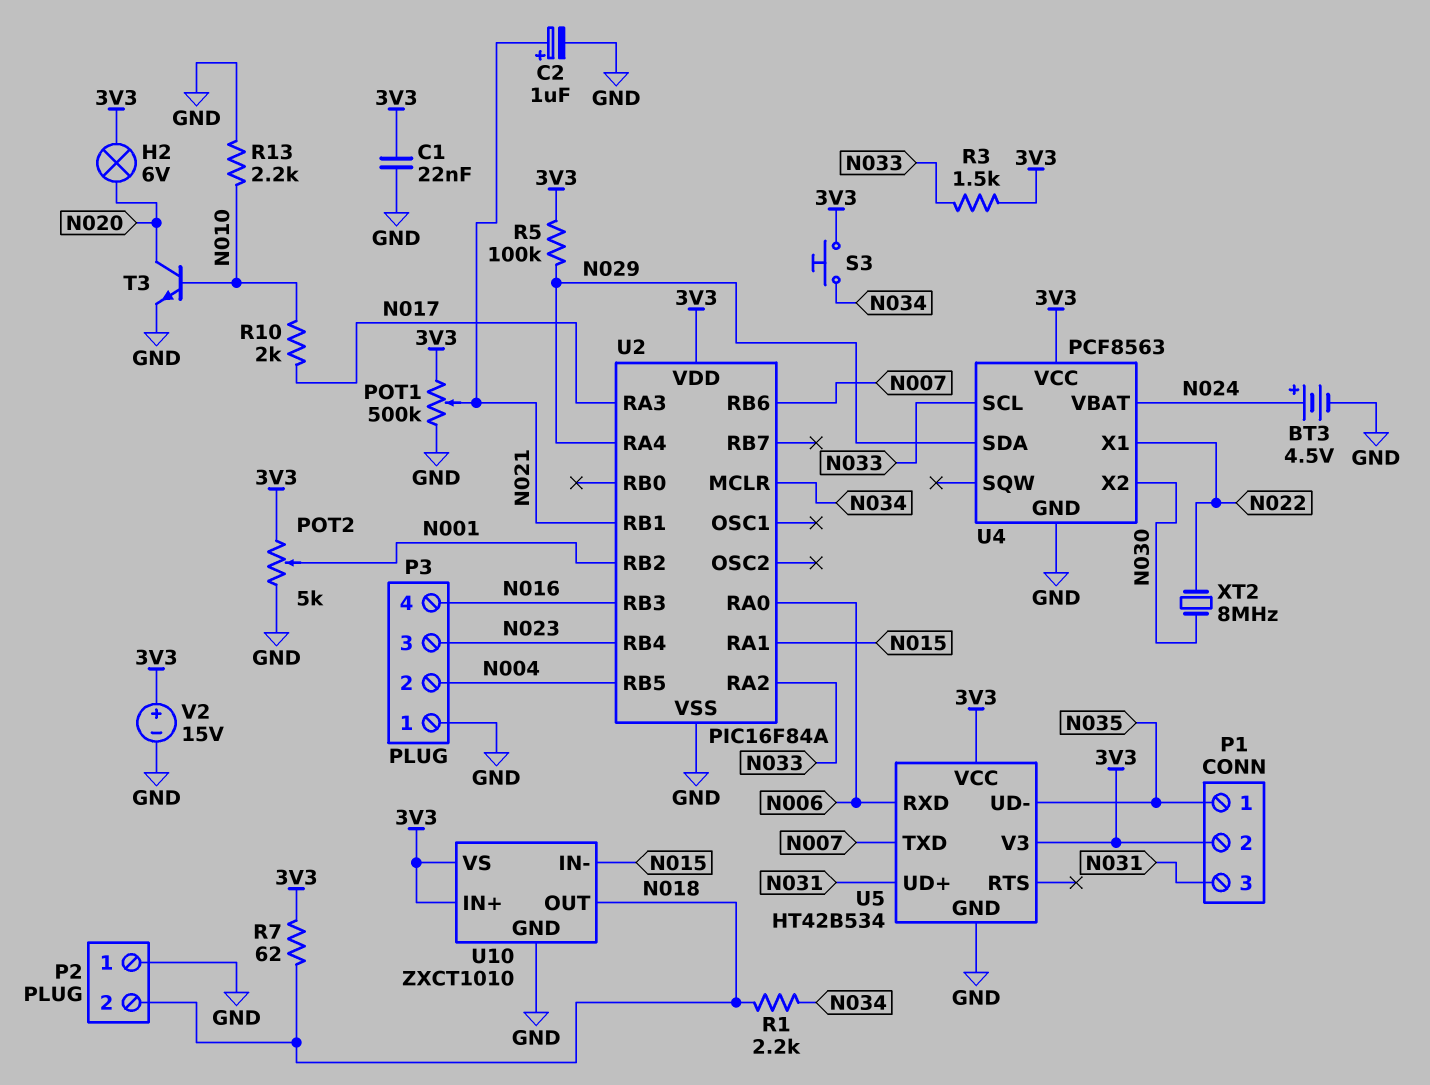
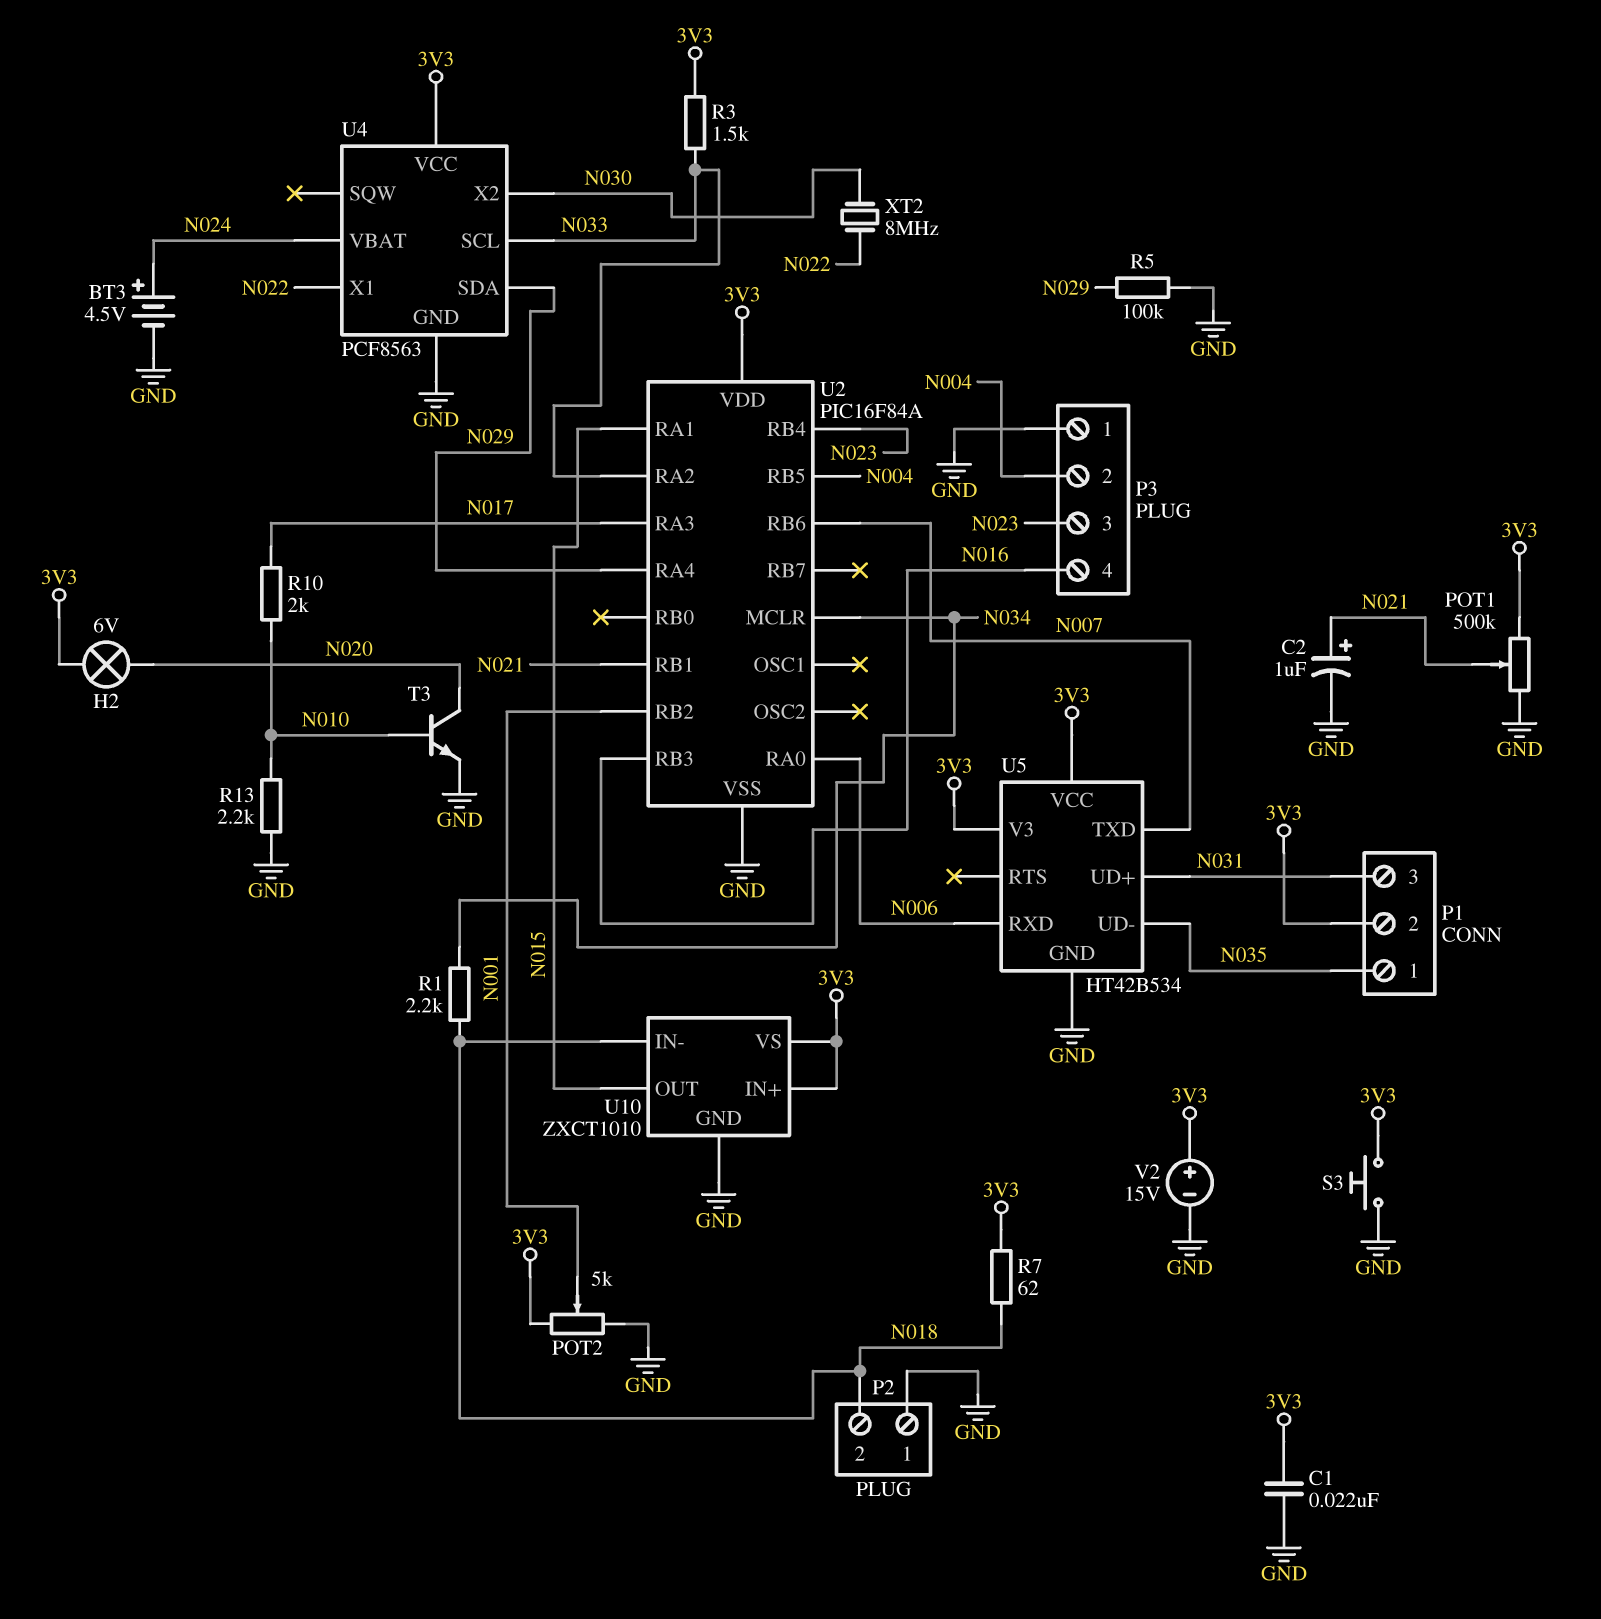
R5: 100k (3V3, N029) -> 100k (GND, N029)
S3: button (3V3, N034) -> button (3V3, GND)
U10 pin IN-: N015 -> N018
U10 pin OUT: N018 -> N015

